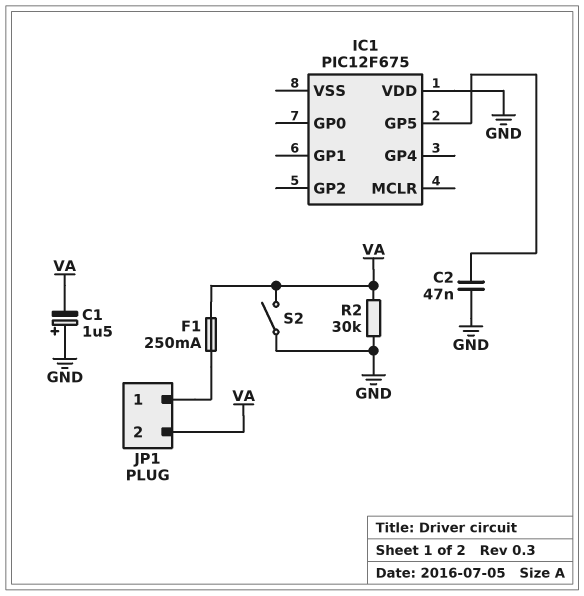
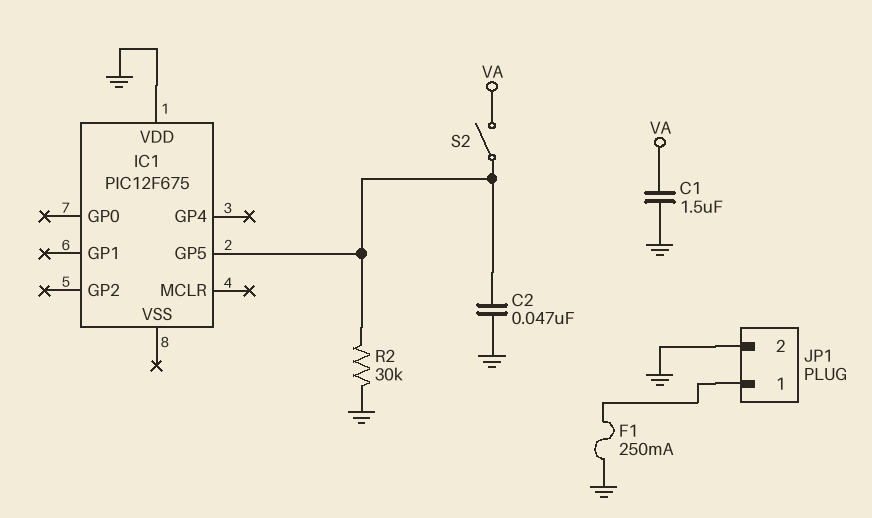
C1: 1.5uF (plus GND, minus VA) -> 1.5uF (GND, VA)
F1: 250mA (JP1/1, VA) -> 250mA (GND, JP1/1)
JP1 pin 2: VA -> GND
R2: 30k (GND, VA) -> 30k (GND, IC1/GP5)
S2: switch (GND, VA) -> switch (IC1/GP5, VA)

